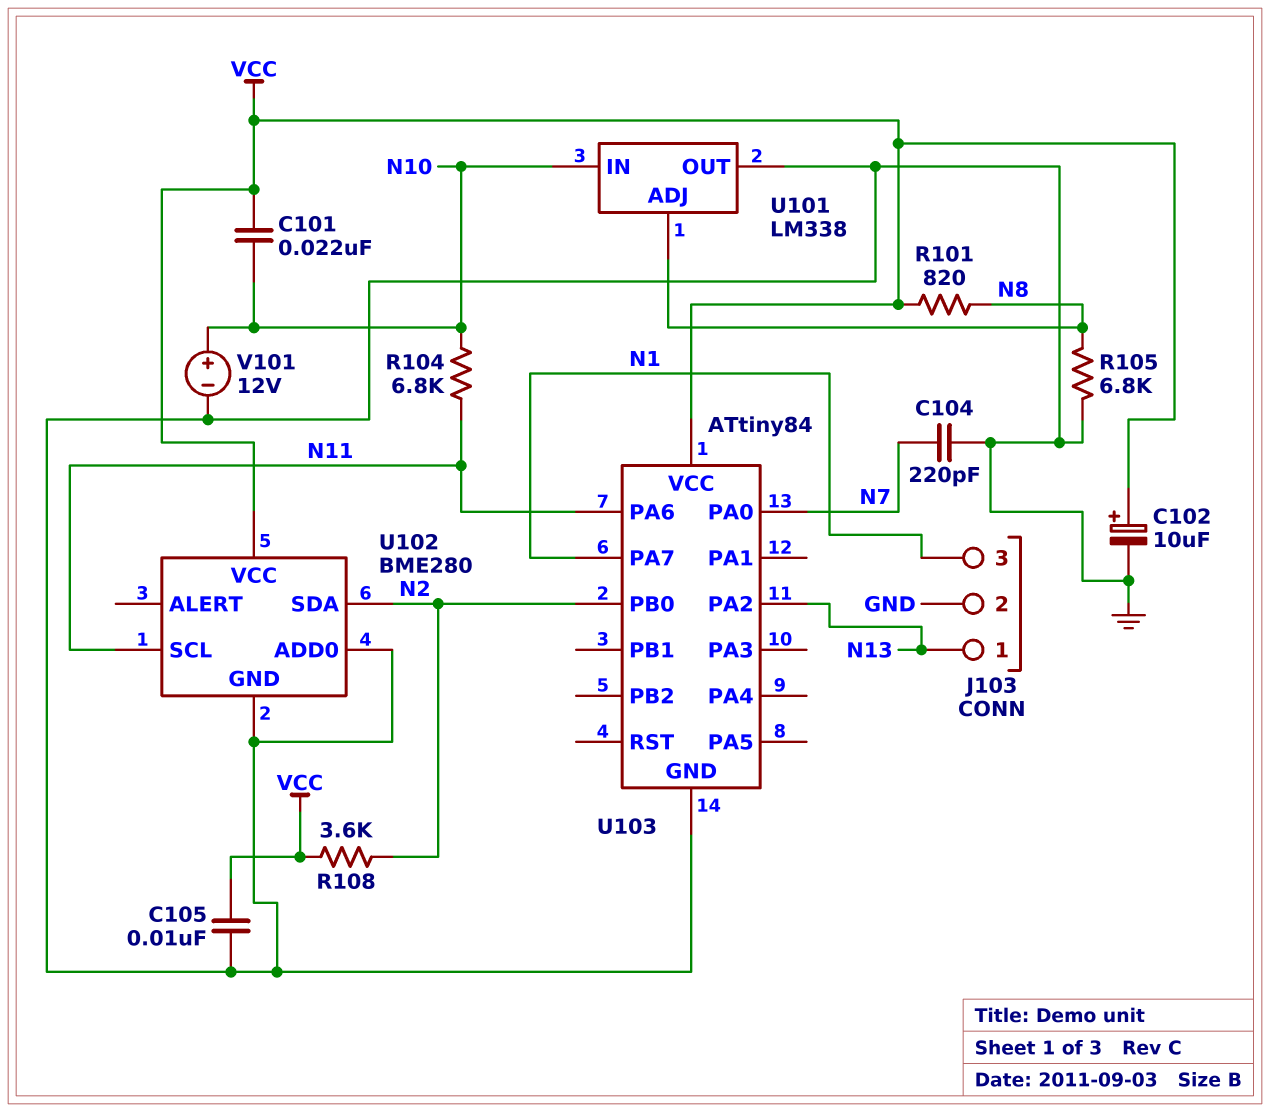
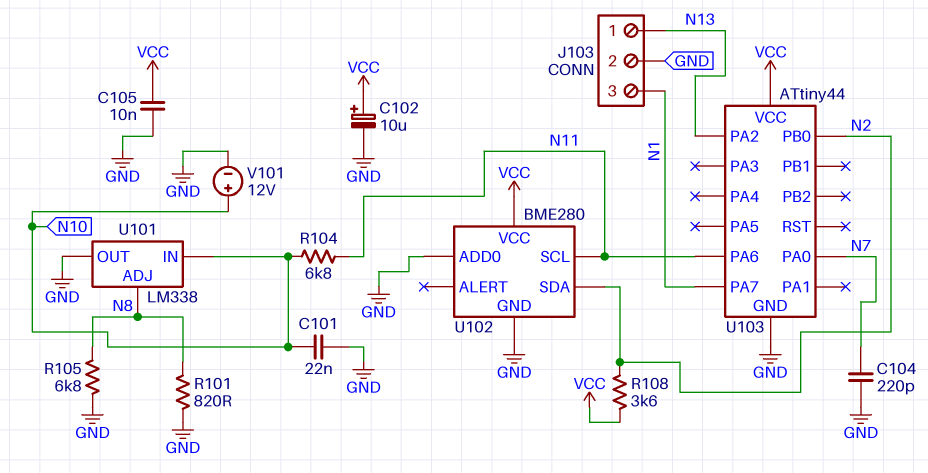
C101: 22nF (N10, VCC) -> 22nF (GND, N10)
R101: 820 (N8, VCC) -> 820 (GND, N8)
U103: ATtiny84 -> ATtiny44

